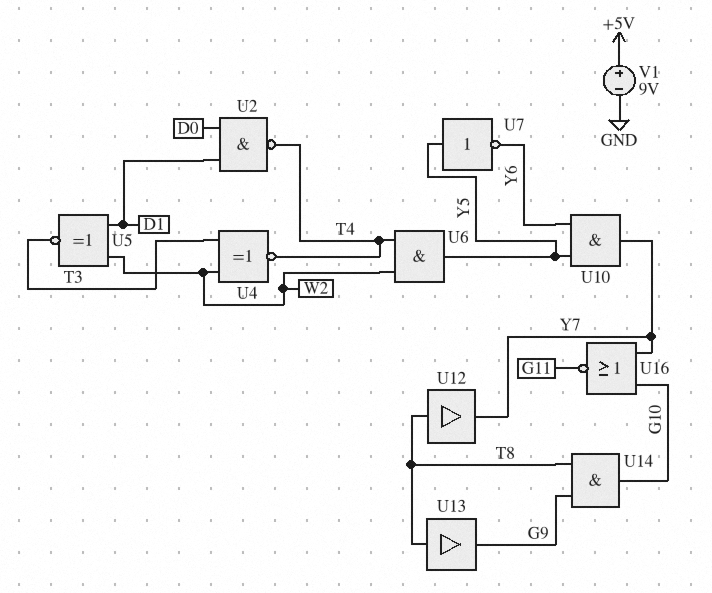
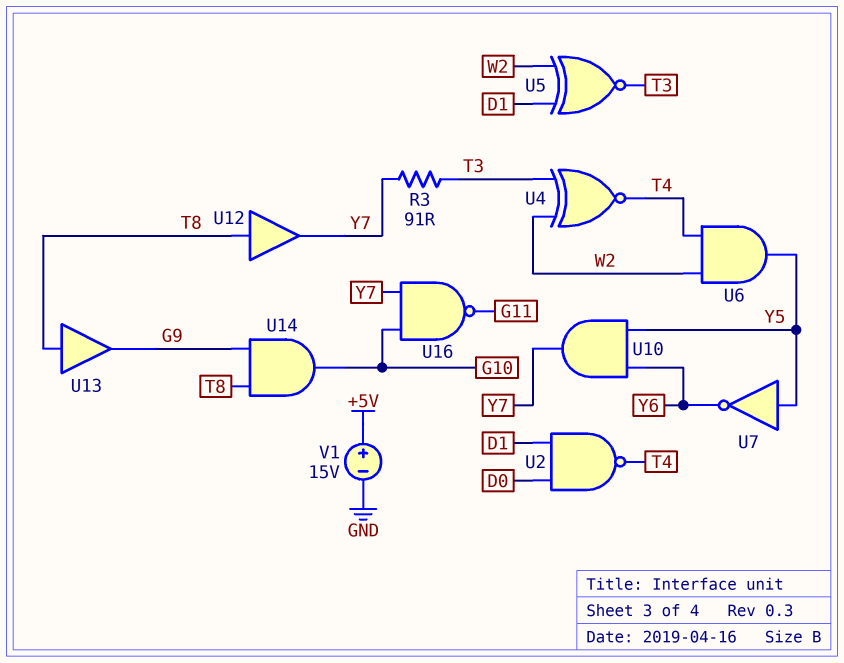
R3: none -> 91 (T3, Y7)
U16: NOR (in G10, in Y7, out G11) -> NAND (in G10, in Y7, out G11)
V1: 9V (plus +5V, minus GND) -> 15V (plus +5V, minus GND)

